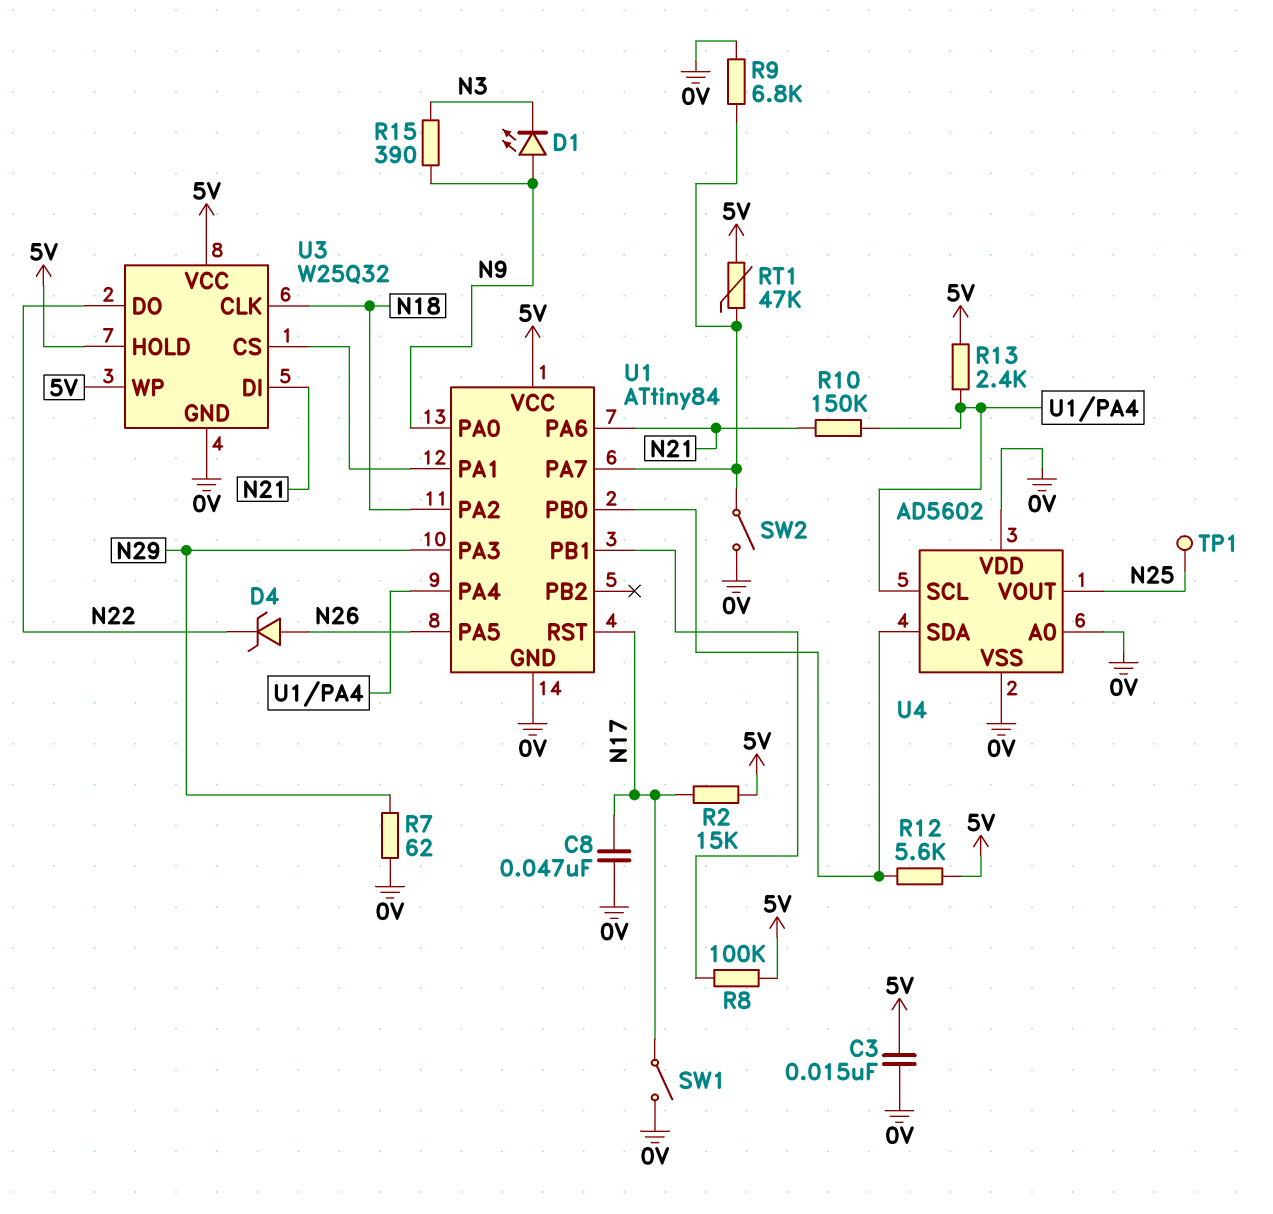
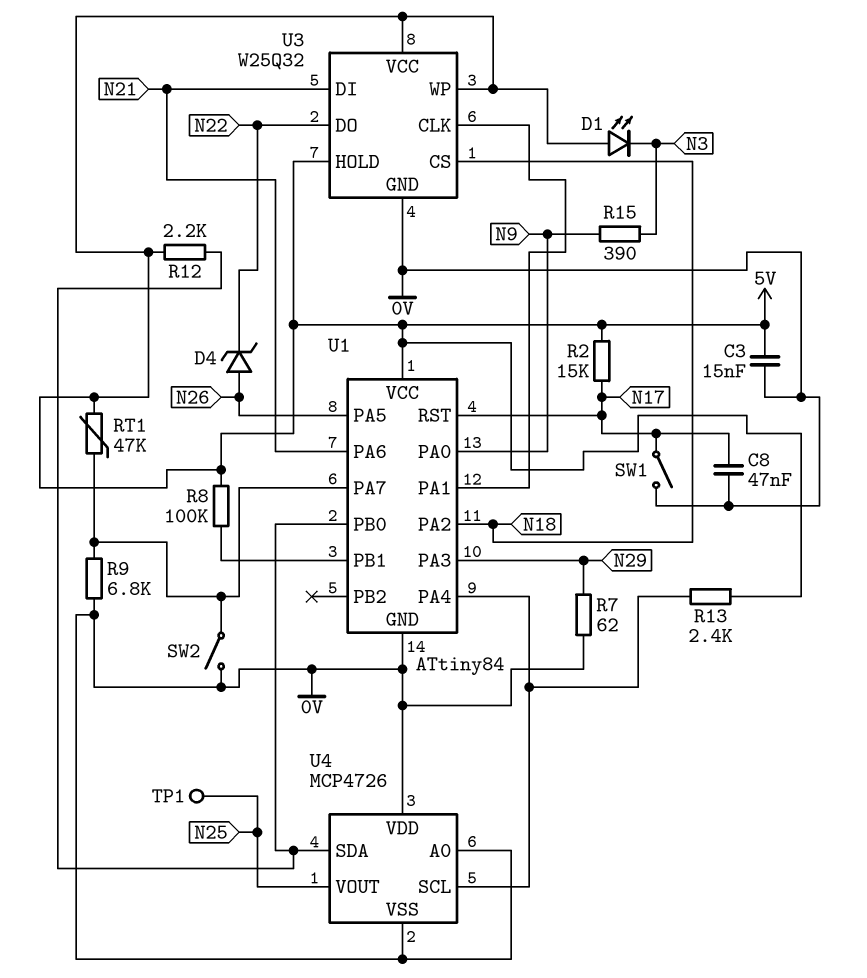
D1: LED (A N9, K N3) -> LED (A 5V, K N3)
R10: 150k (N21, U1/PA4) -> none
R12: 5.6k (5V, U1/PB0) -> 2.2k (5V, U1/PB0)
U3 pin CLK: N18 -> U1/PA1
U3 pin CS: U1/PA1 -> N18
U4: AD5602 -> MCP4726

